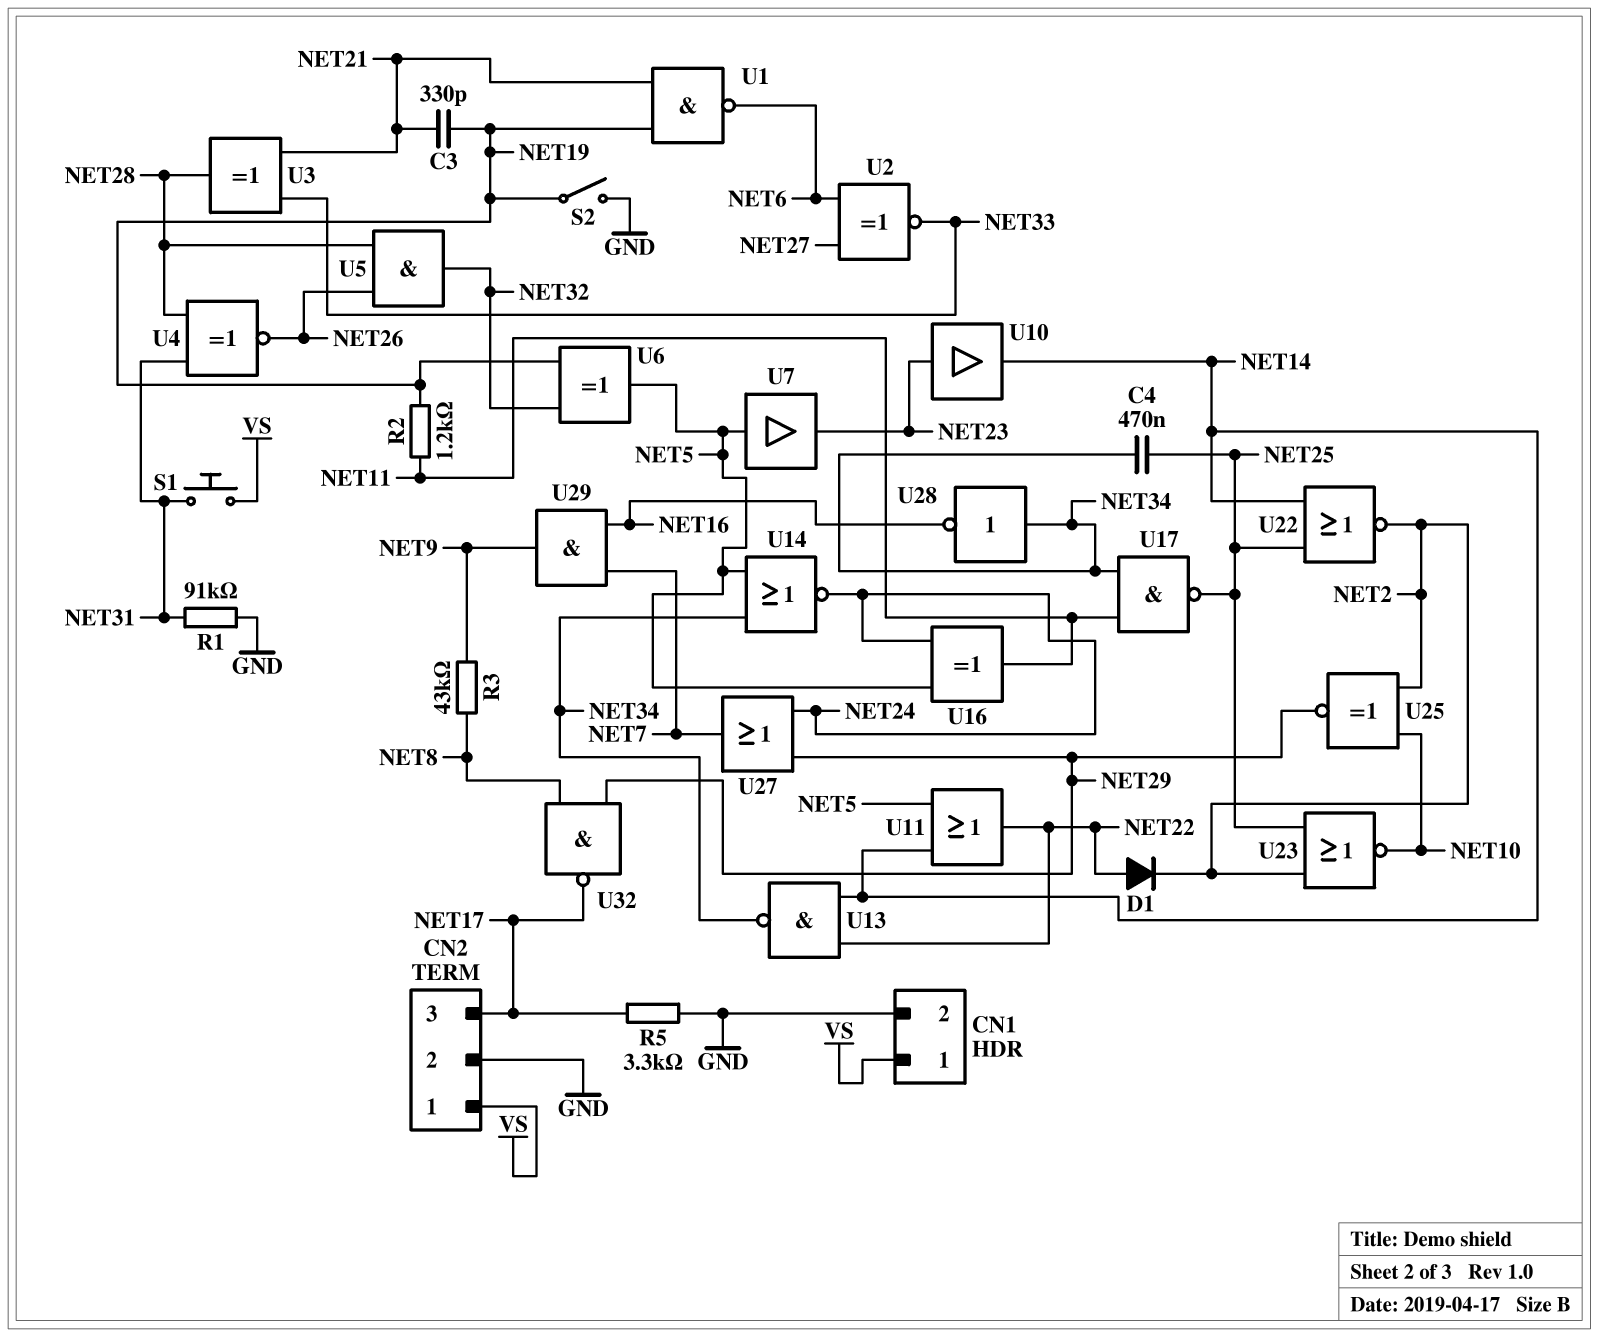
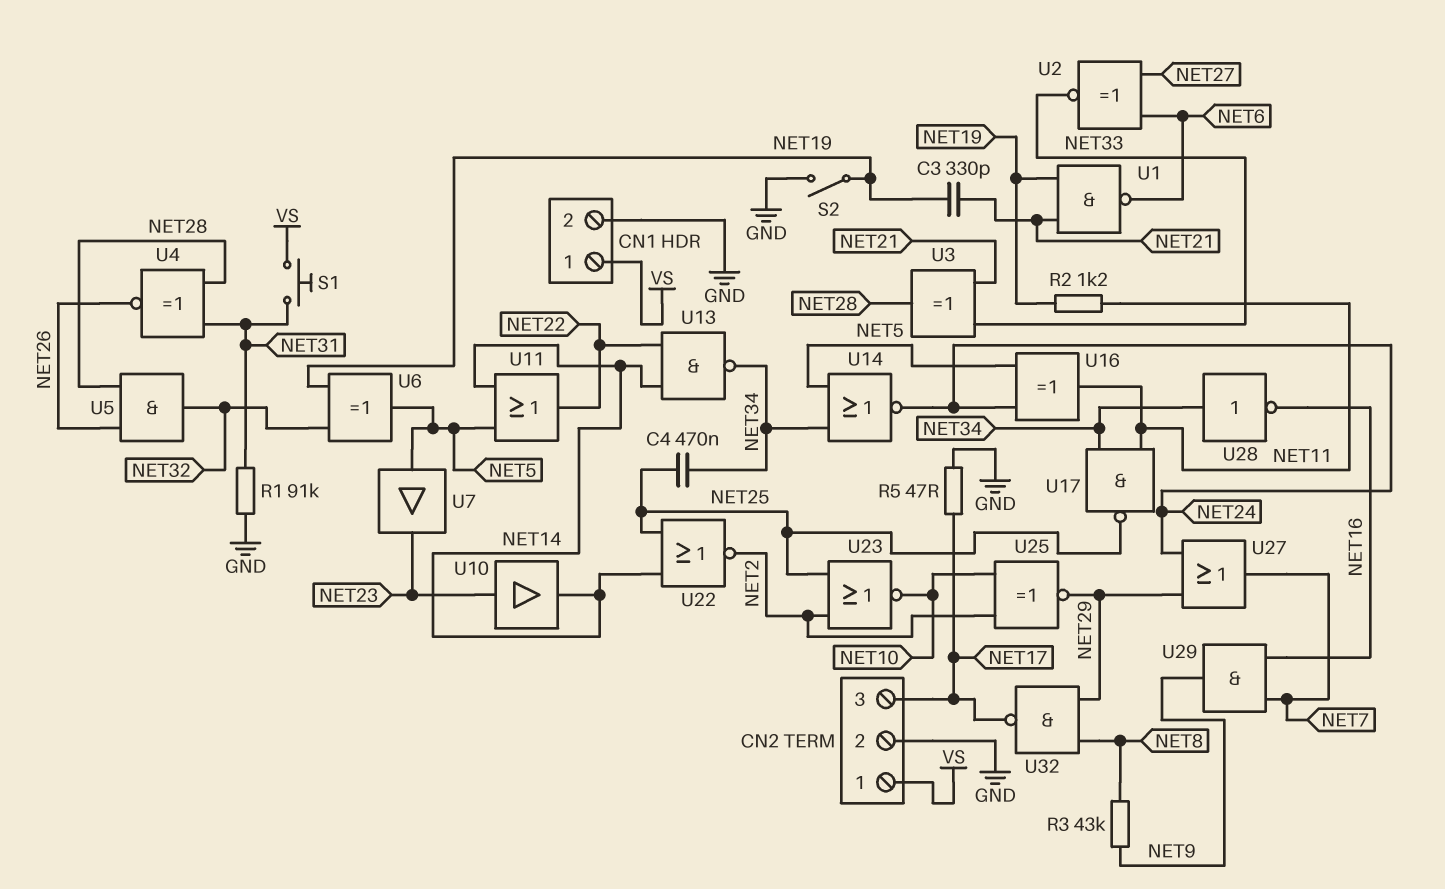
D1: diode (A NET22, K NET2) -> none
R5: 3.3k (GND, NET17) -> 47 (GND, NET17)

